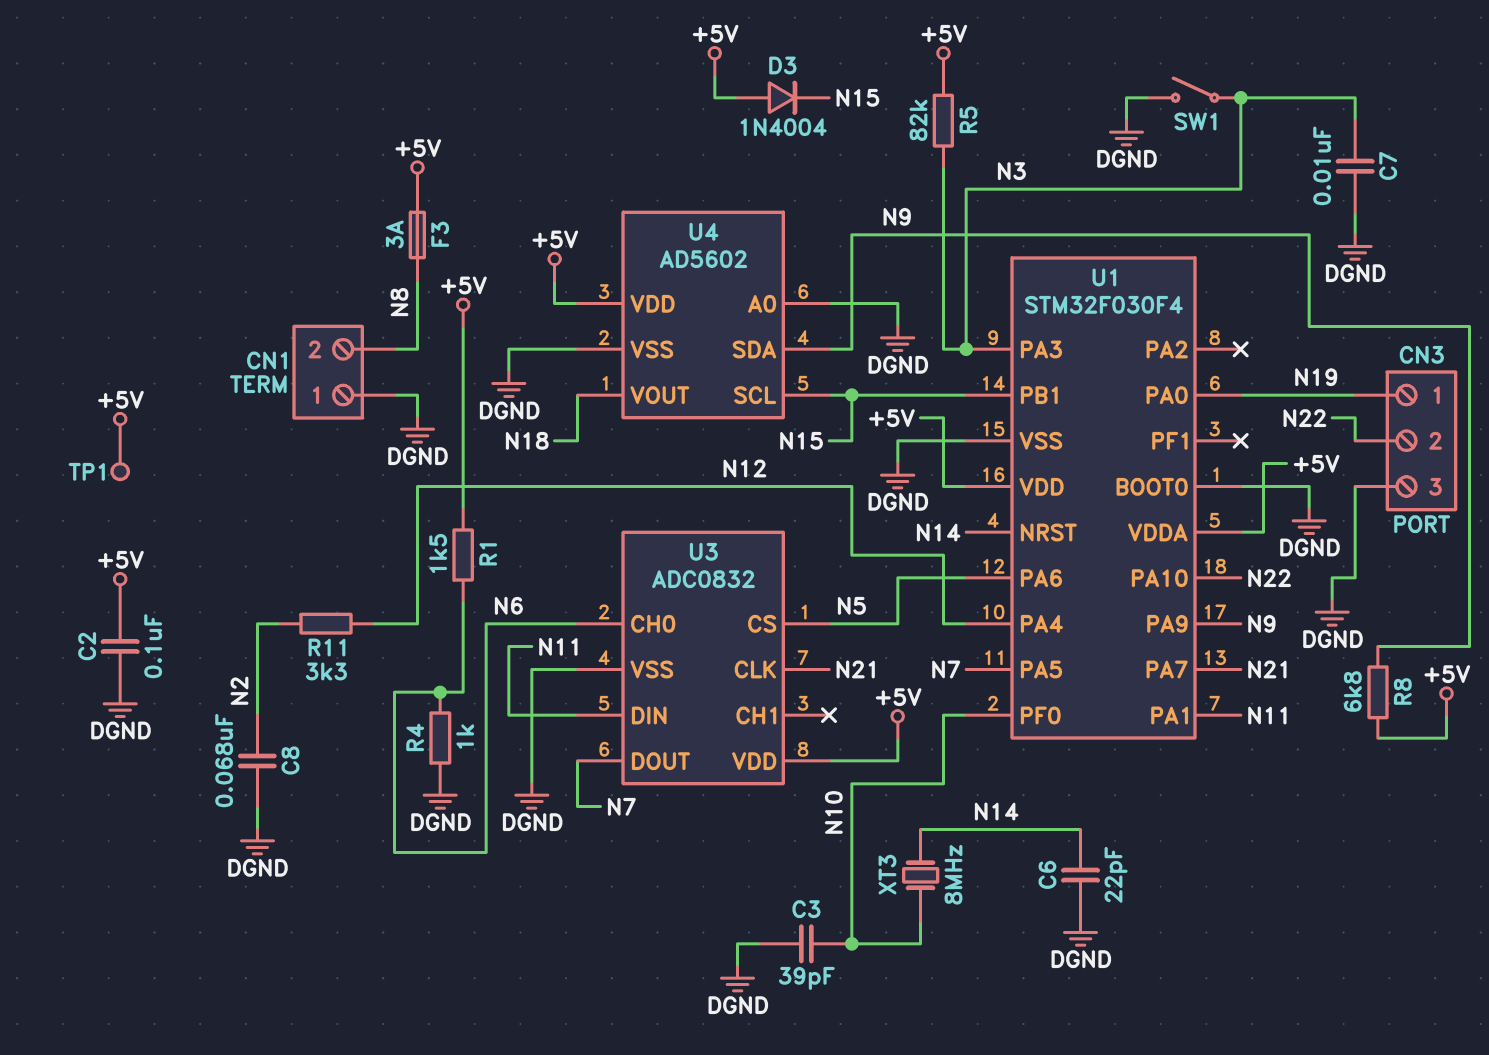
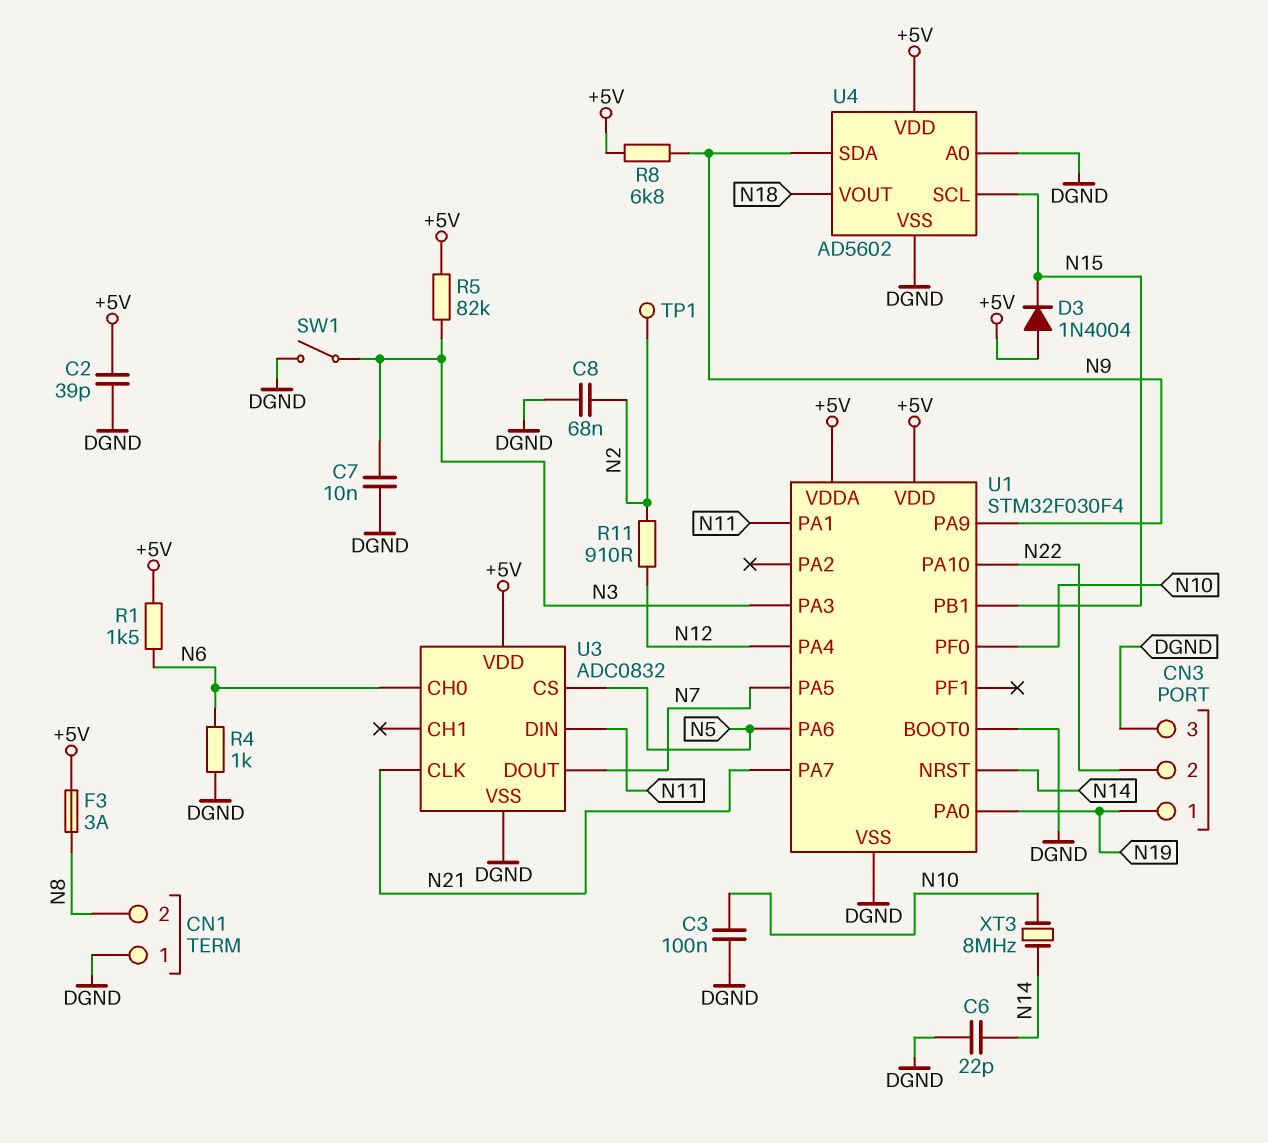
C2: 100nF (+5V, DGND) -> 39pF (+5V, DGND)
C3: 39pF (DGND, N10) -> 100nF (DGND, N10)
R11: 3.3k (N2, N12) -> 910 (N2, N12)
TP1: test point (+5V) -> test point (N2)

